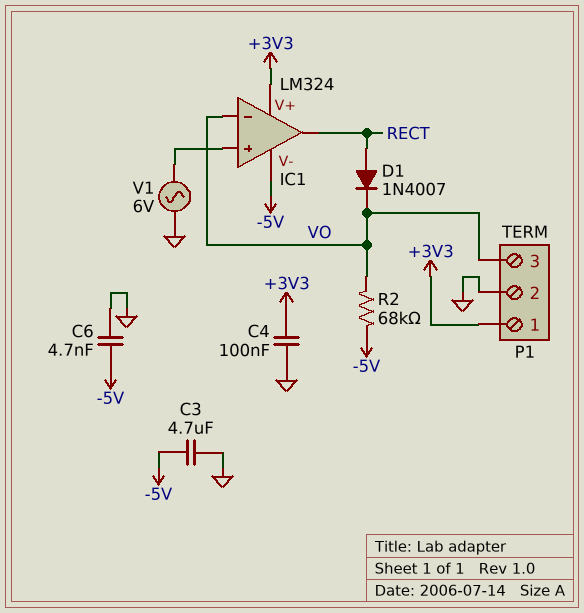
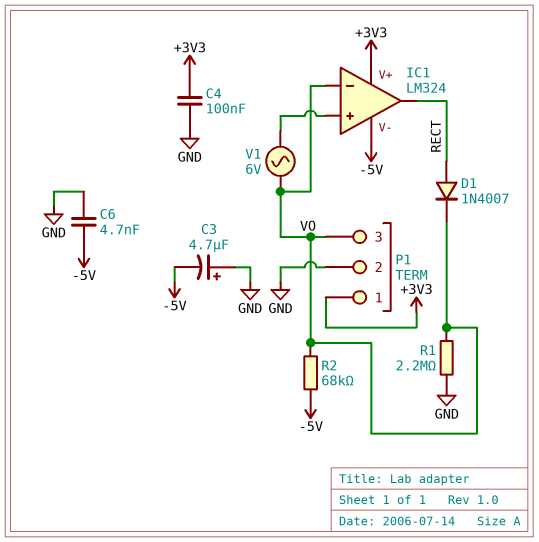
C3: 4.7uF (-5V, GND) -> 4.7uF (plus GND, minus -5V)
R1: none -> 2.2M (GND, VO)
V1: AC 6V (GND, IC1/in+) -> AC 6V (IC1/in+, VO)

